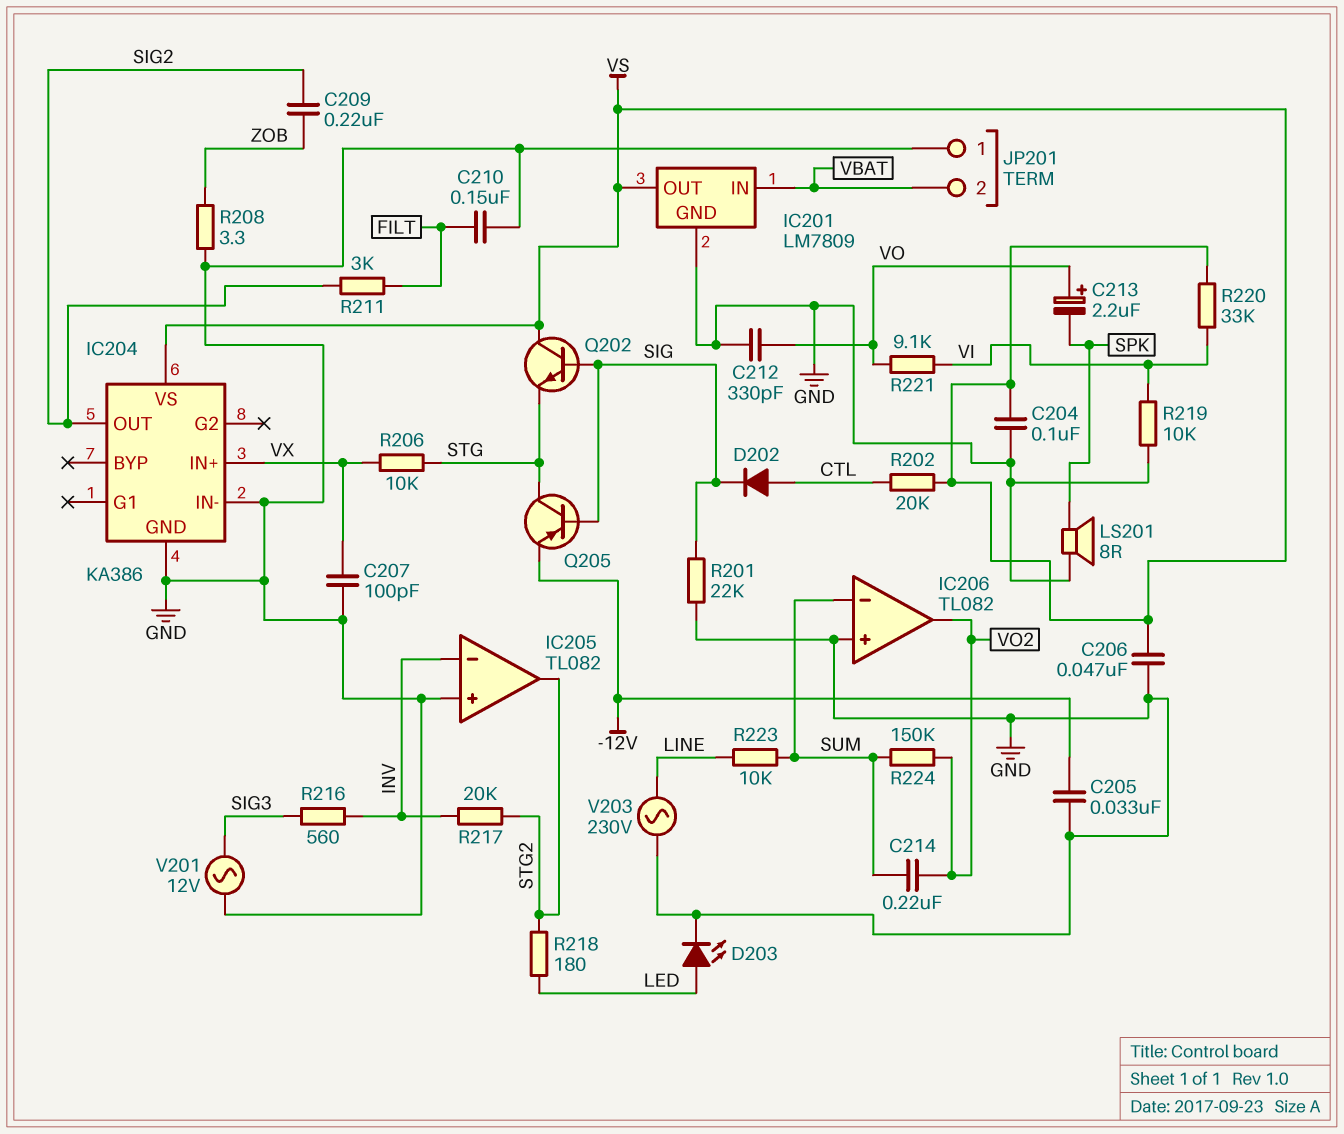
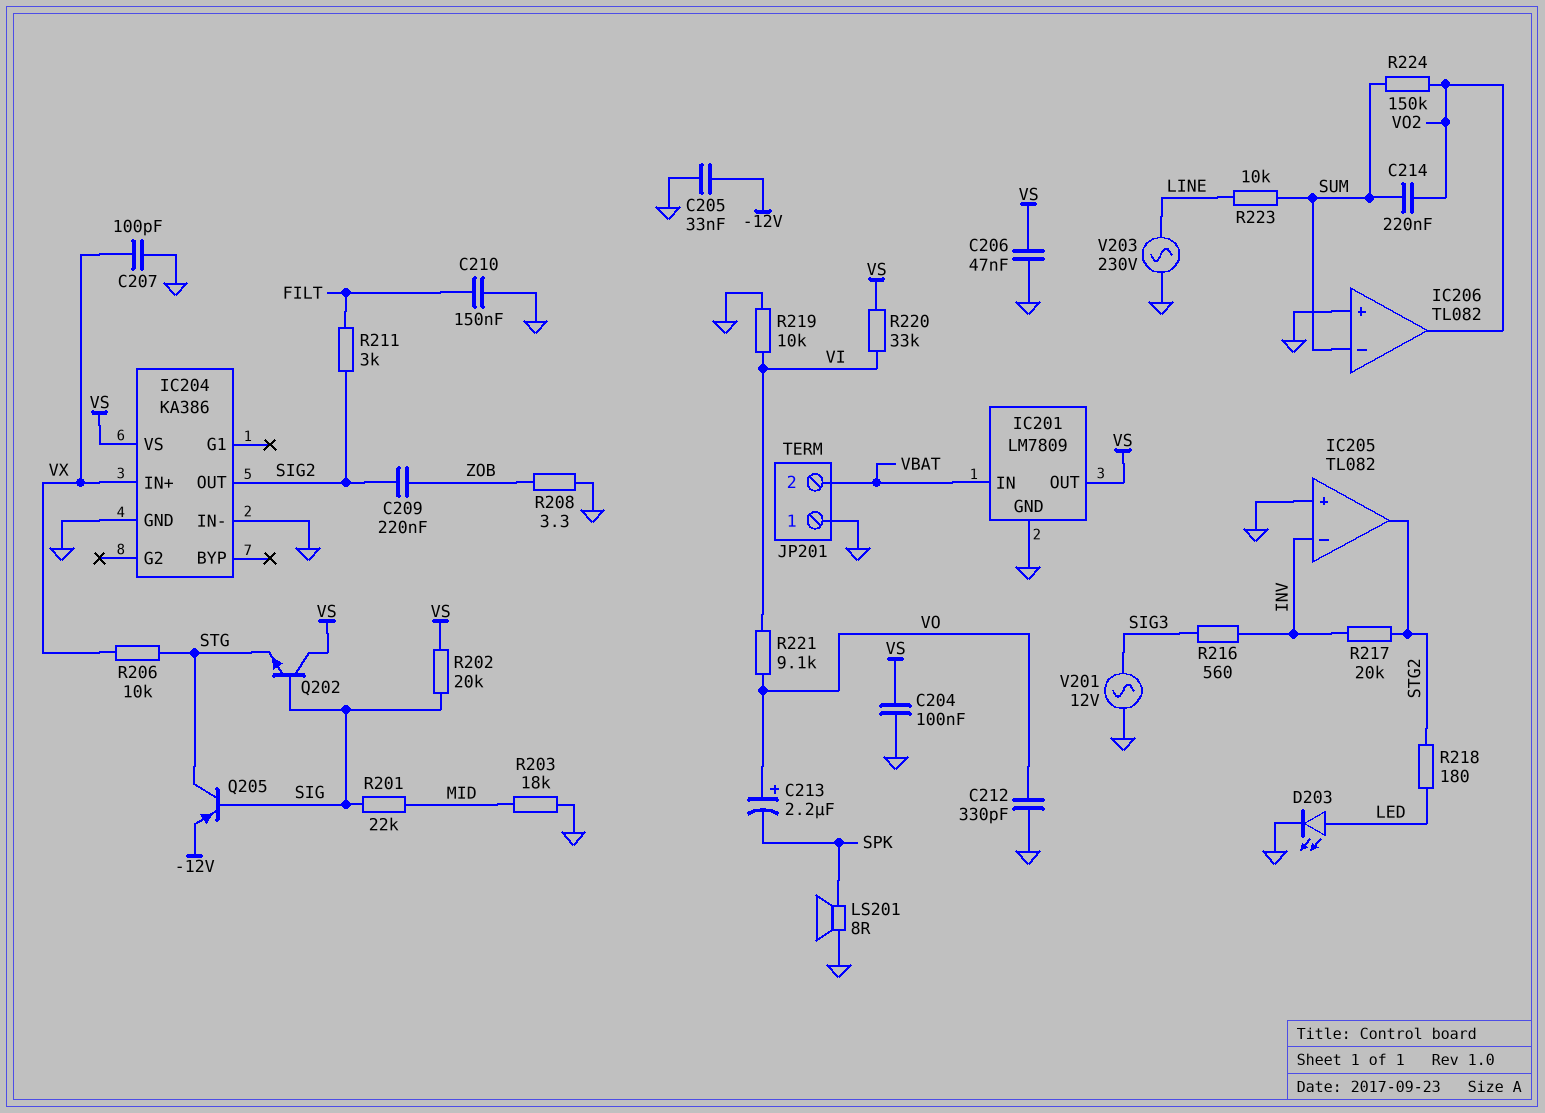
D202: diode (A CTL, K SIG) -> none
R201: 22k (GND, SIG) -> 22k (MID, SIG)
R202: 20k (CTL, VS) -> 20k (SIG, VS)
R203: none -> 18k (GND, MID)

